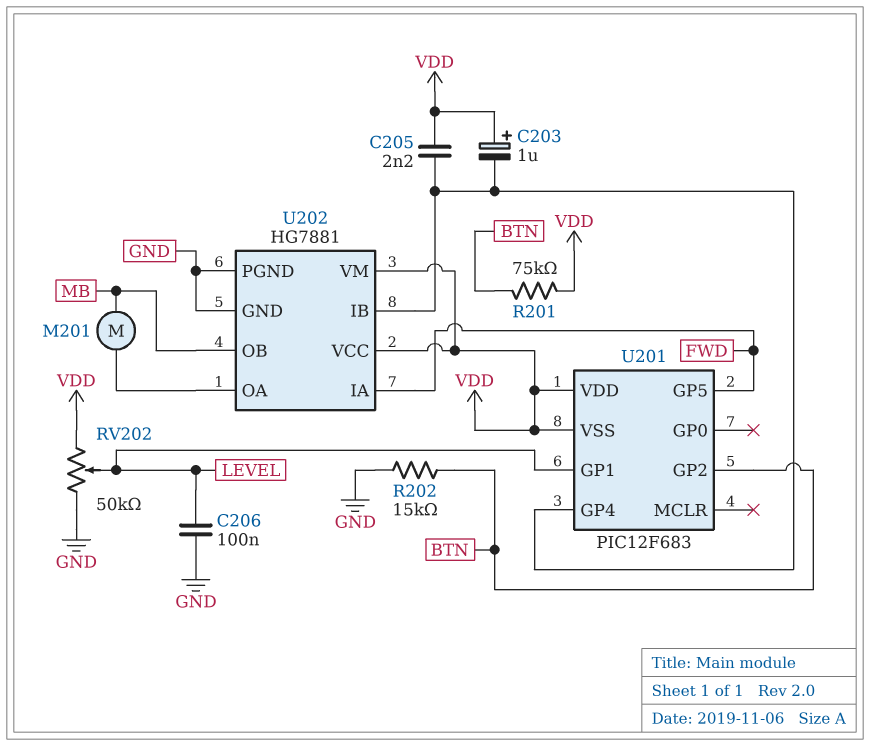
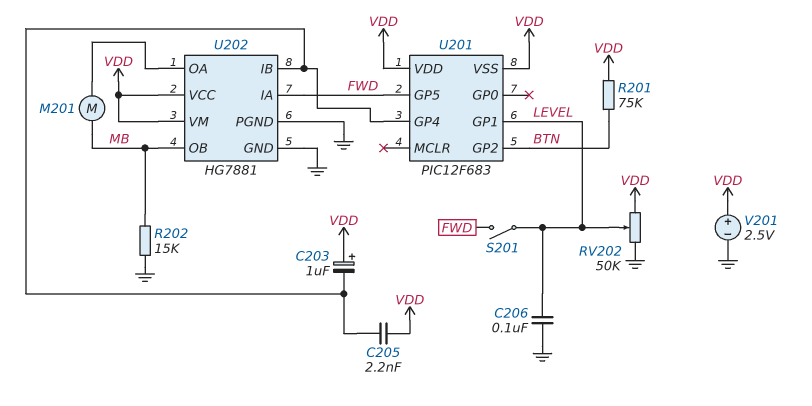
R202: 15k (BTN, GND) -> 15k (GND, MB)
S201: none -> switch (FWD, LEVEL)
V201: none -> 2.5V (plus VDD, minus GND)

